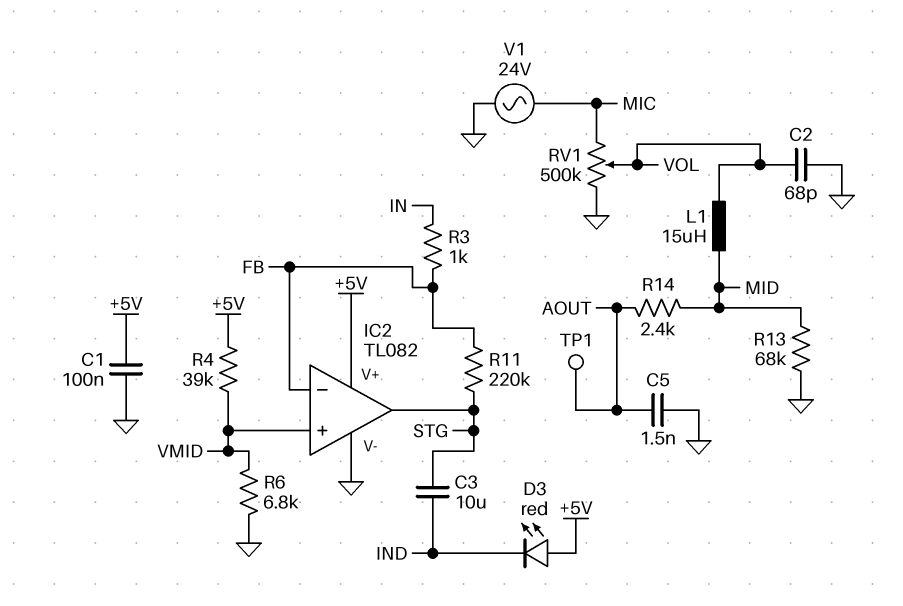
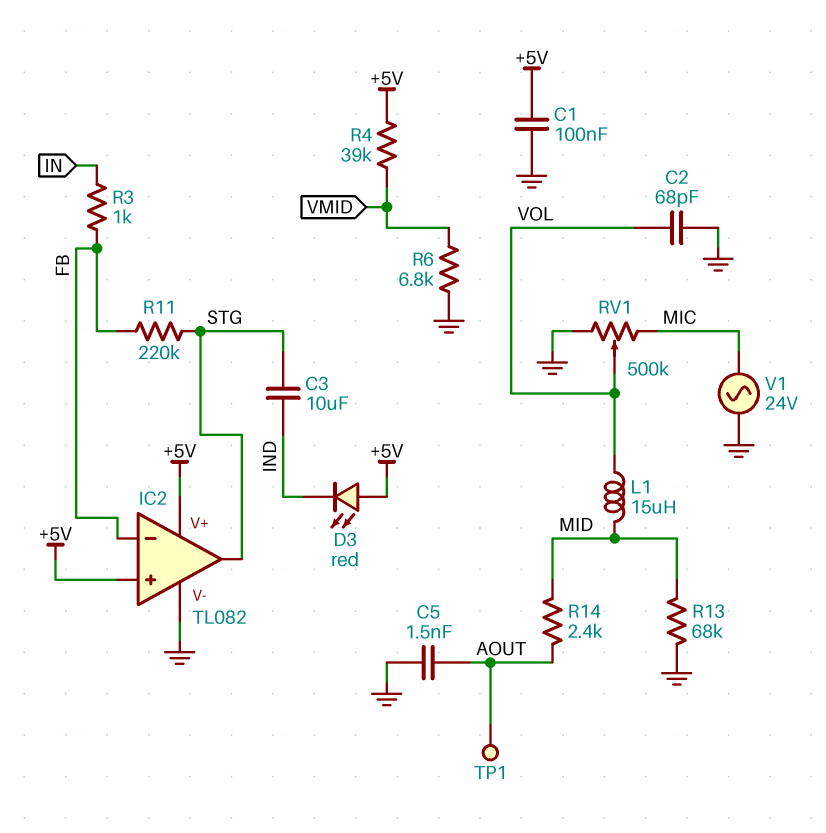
IC2 pin in+: VMID -> +5V

